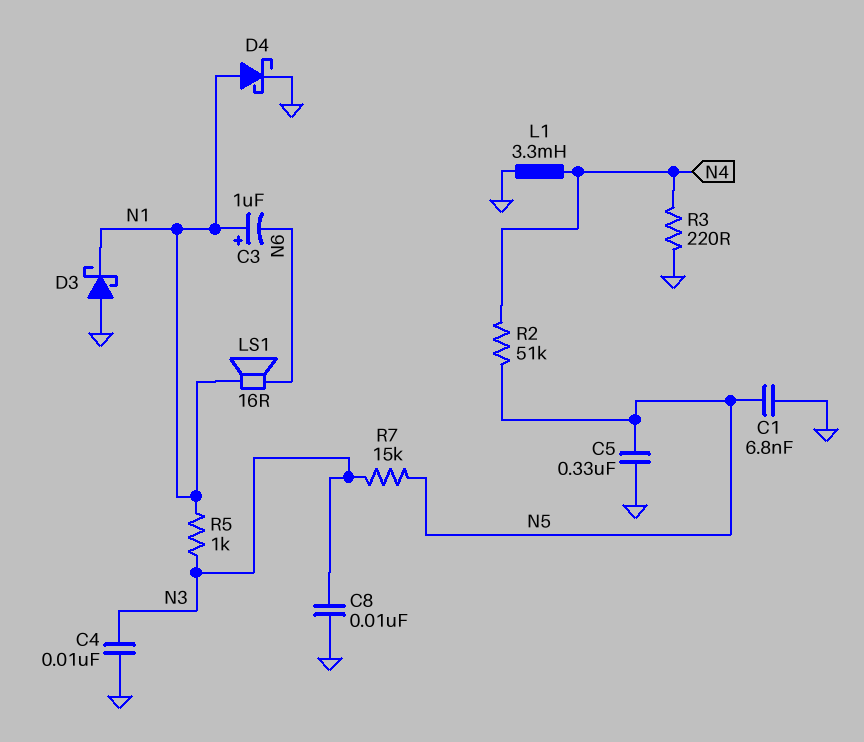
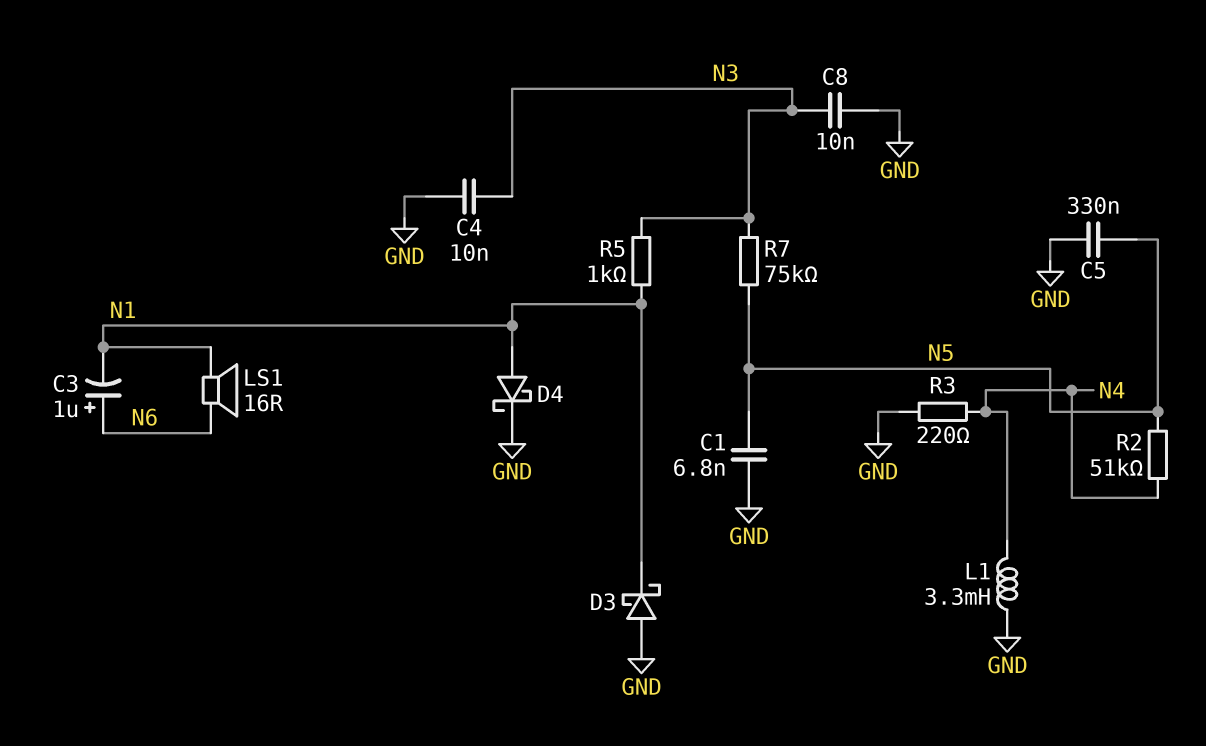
C3: 1uF (plus N1, minus N6) -> 1uF (plus N6, minus N1)
R7: 15k (N3, N5) -> 75k (N3, N5)

